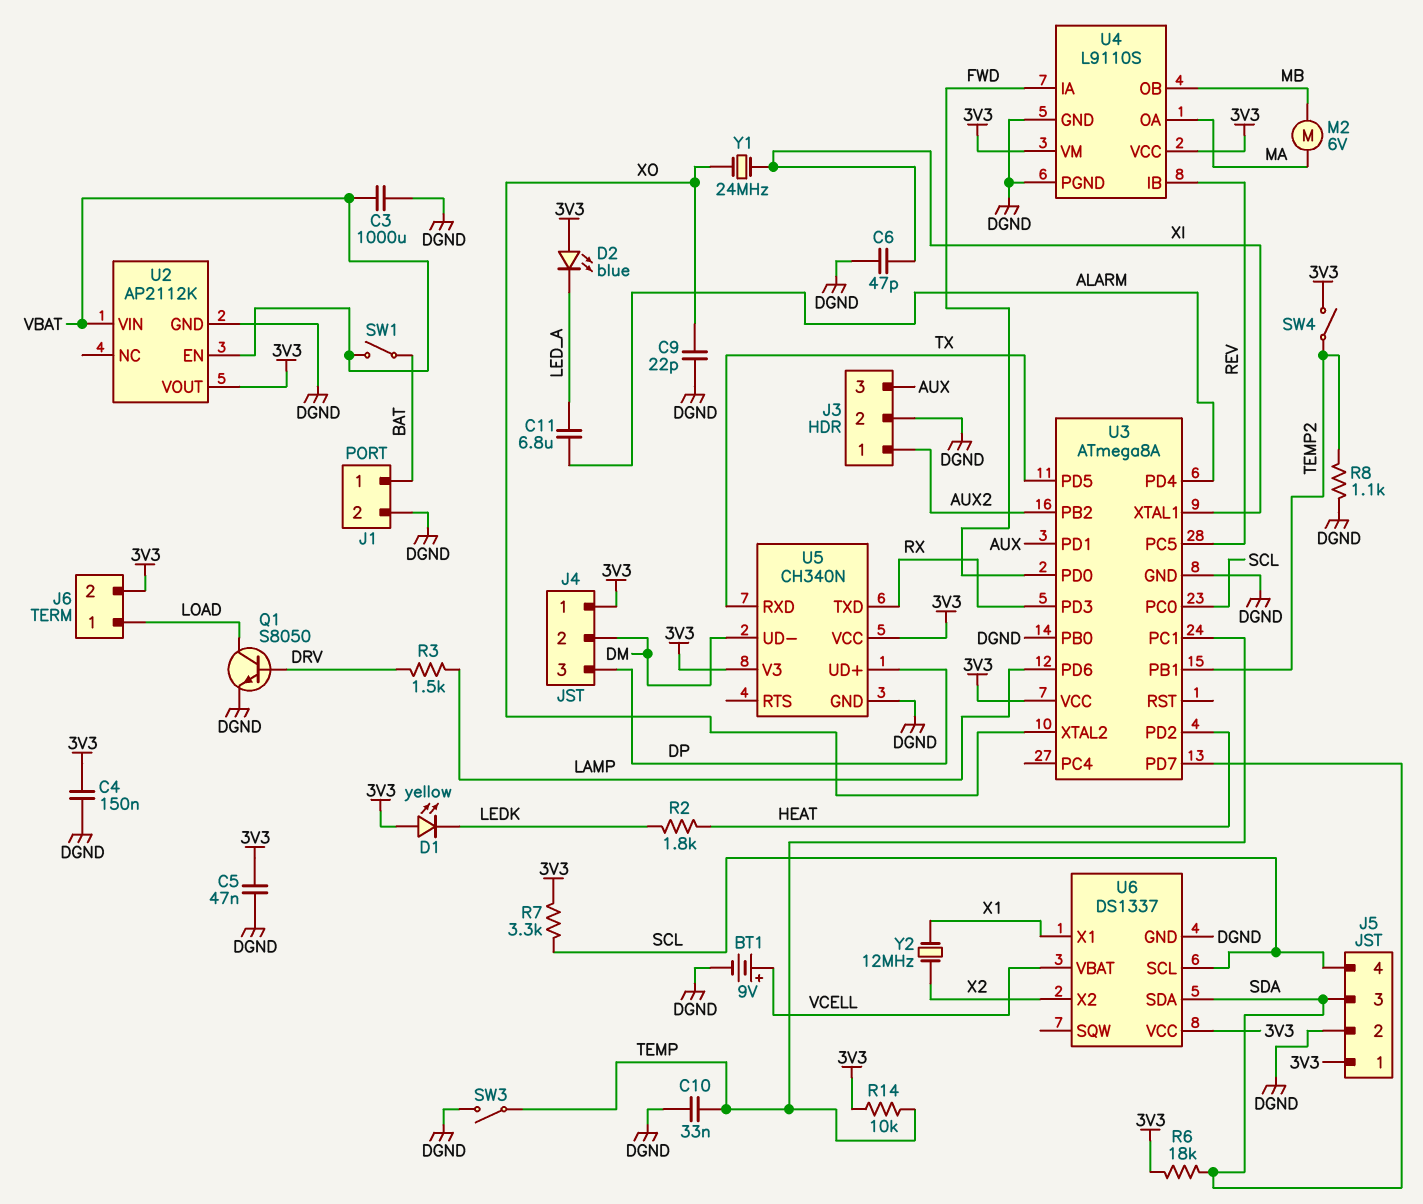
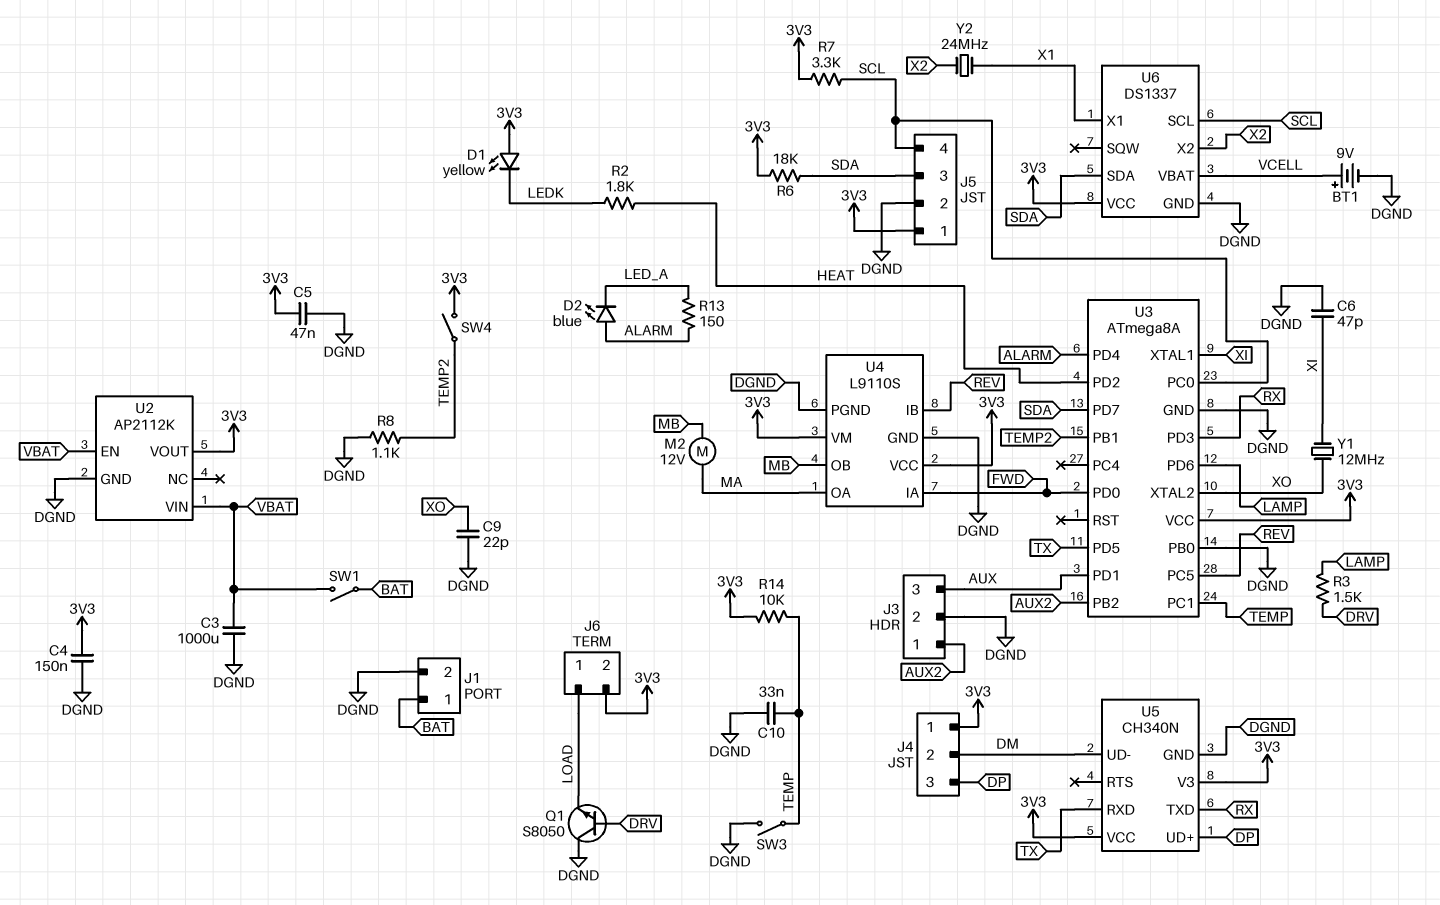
C11: 6.8uF (ALARM, LED_A) -> none
D2: LED blue (A 3V3, K LED_A) -> LED blue (A ALARM, K LED_A)
M2: motor 6V (MA, MB) -> motor 12V (MA, MB)
Q1: NPN S8050 (B DRV, C LOAD, E DGND) -> NPN S8050 (B DRV, C DGND, E LOAD)
R13: none -> 150 (ALARM, LED_A)
Y1: 24MHz (XI, XO) -> 12MHz (XI, XO)
Y2: 12MHz (X1, X2) -> 24MHz (X1, X2)

